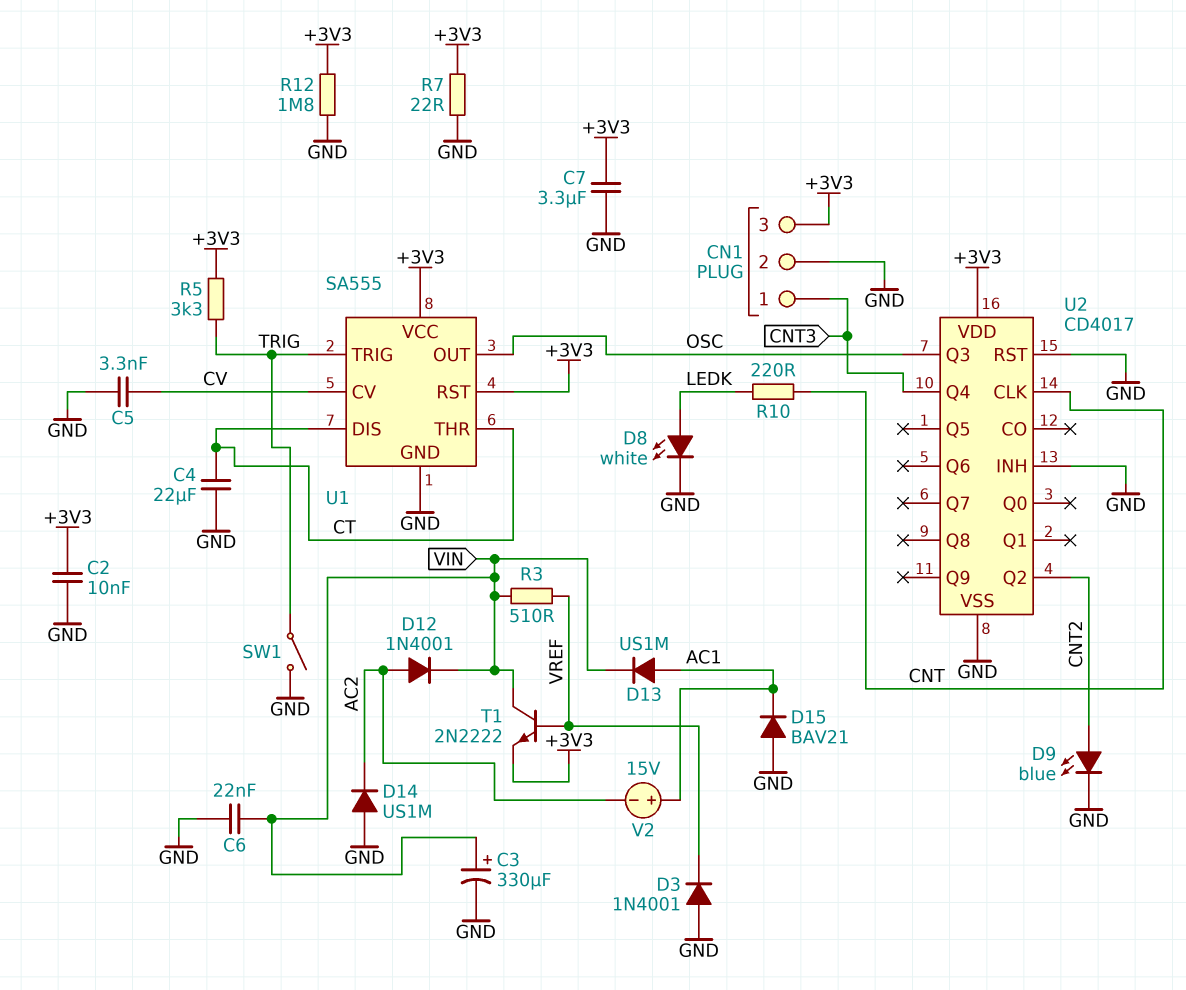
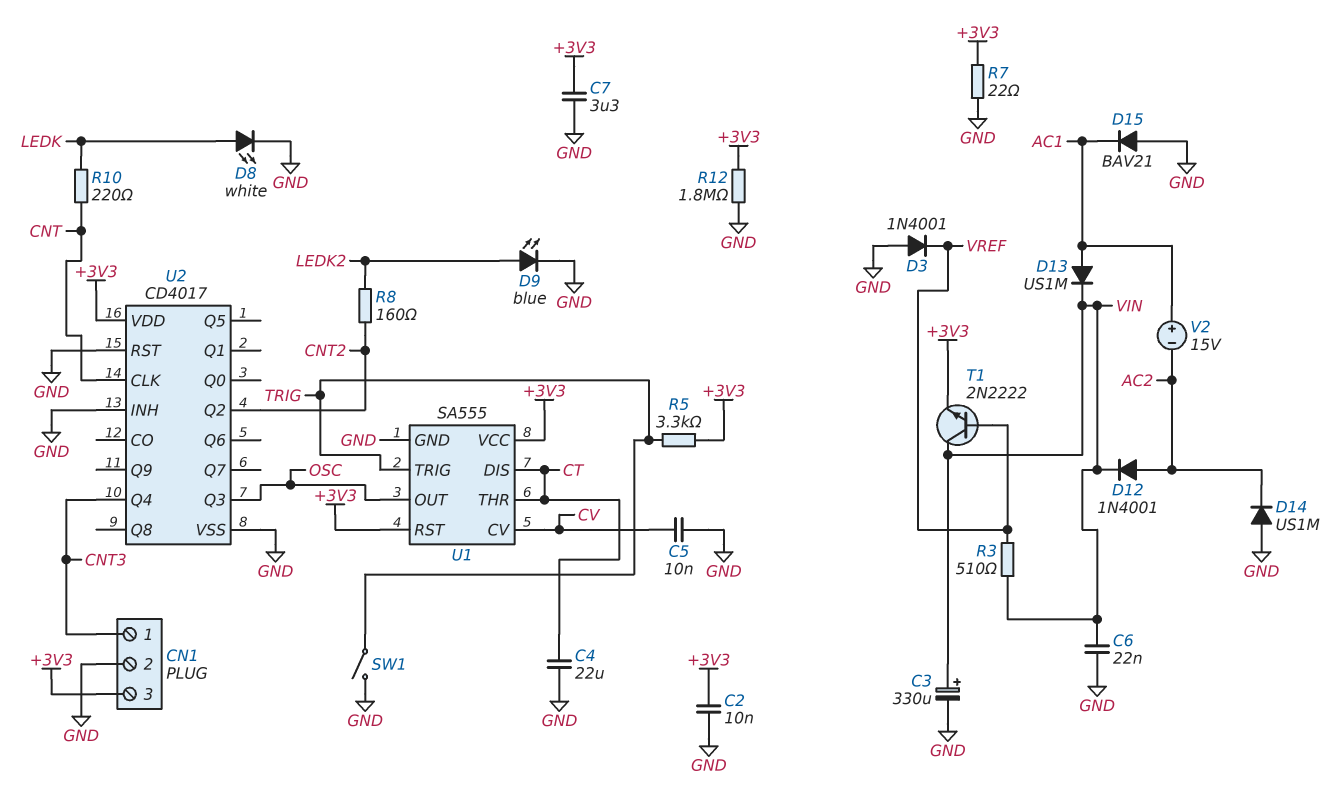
C5: 3.3nF (CV, GND) -> 10nF (CV, GND)
D9: LED blue (A CNT2, K GND) -> LED blue (A LEDK2, K GND)
R8: none -> 160 (CNT2, LEDK2)

